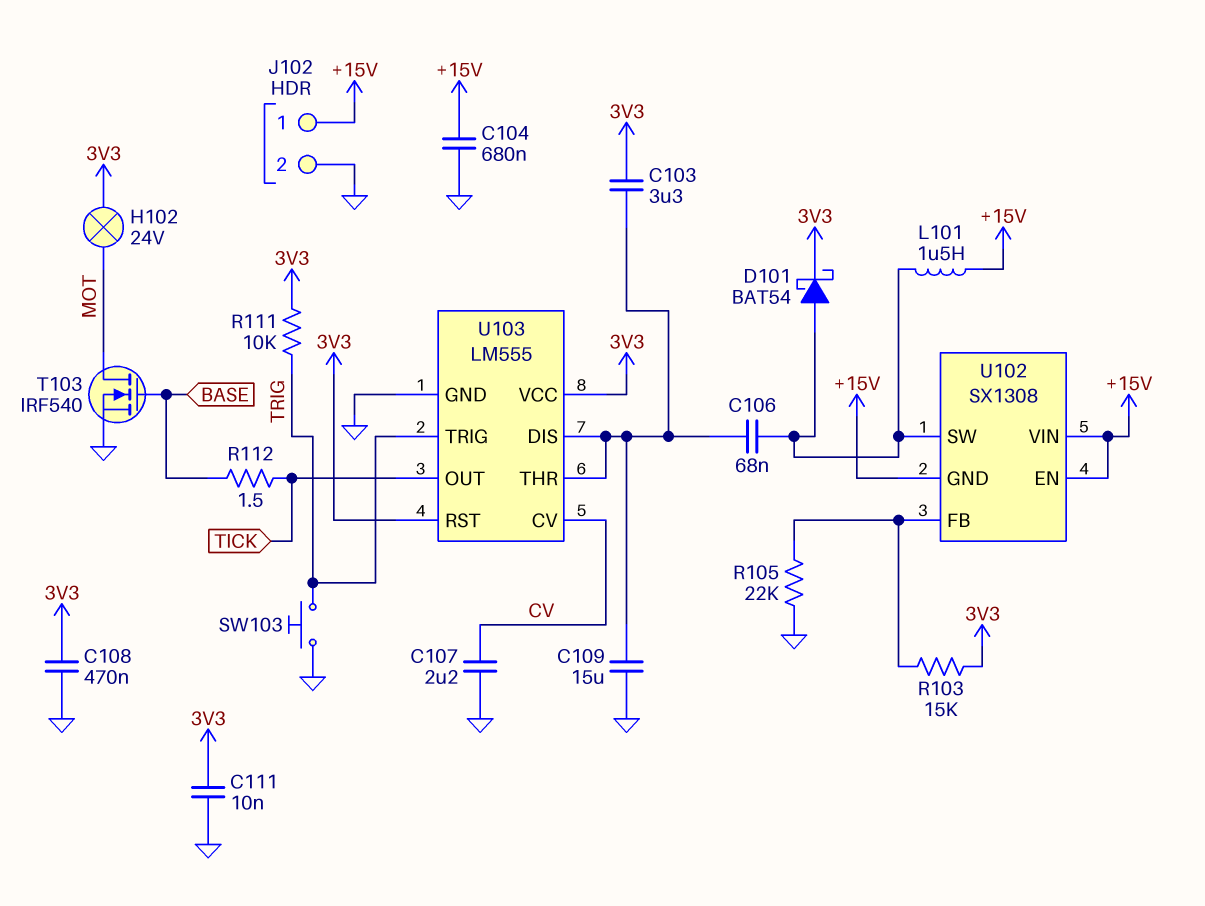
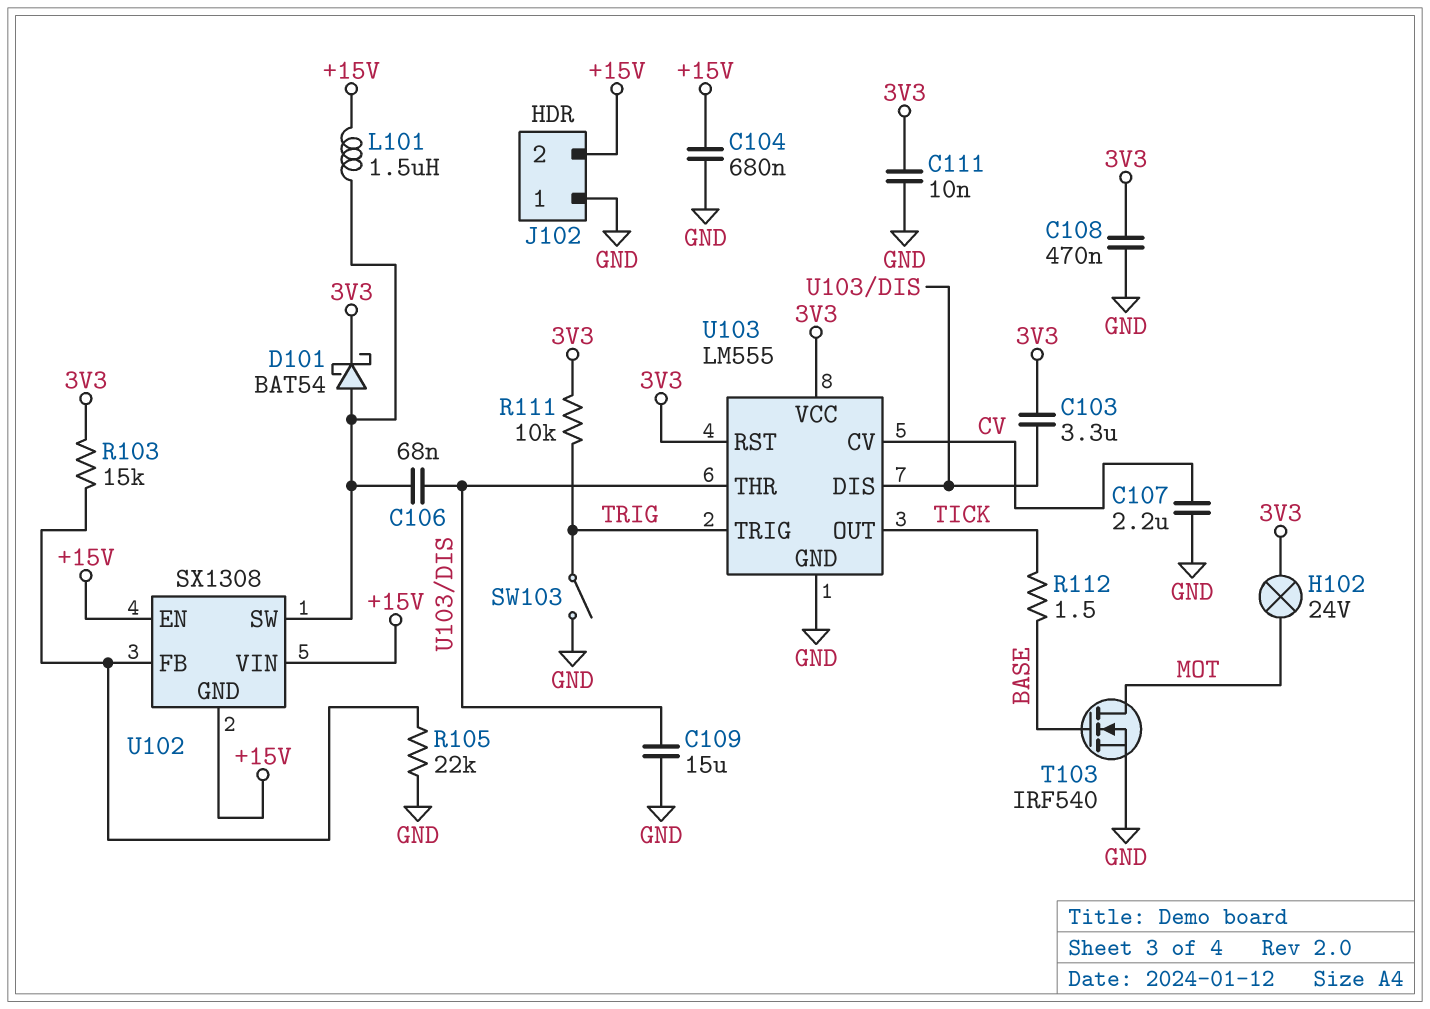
J102 pin 1: +15V -> GND
J102 pin 2: GND -> +15V
SW103: button (GND, TRIG) -> switch (GND, TRIG)

